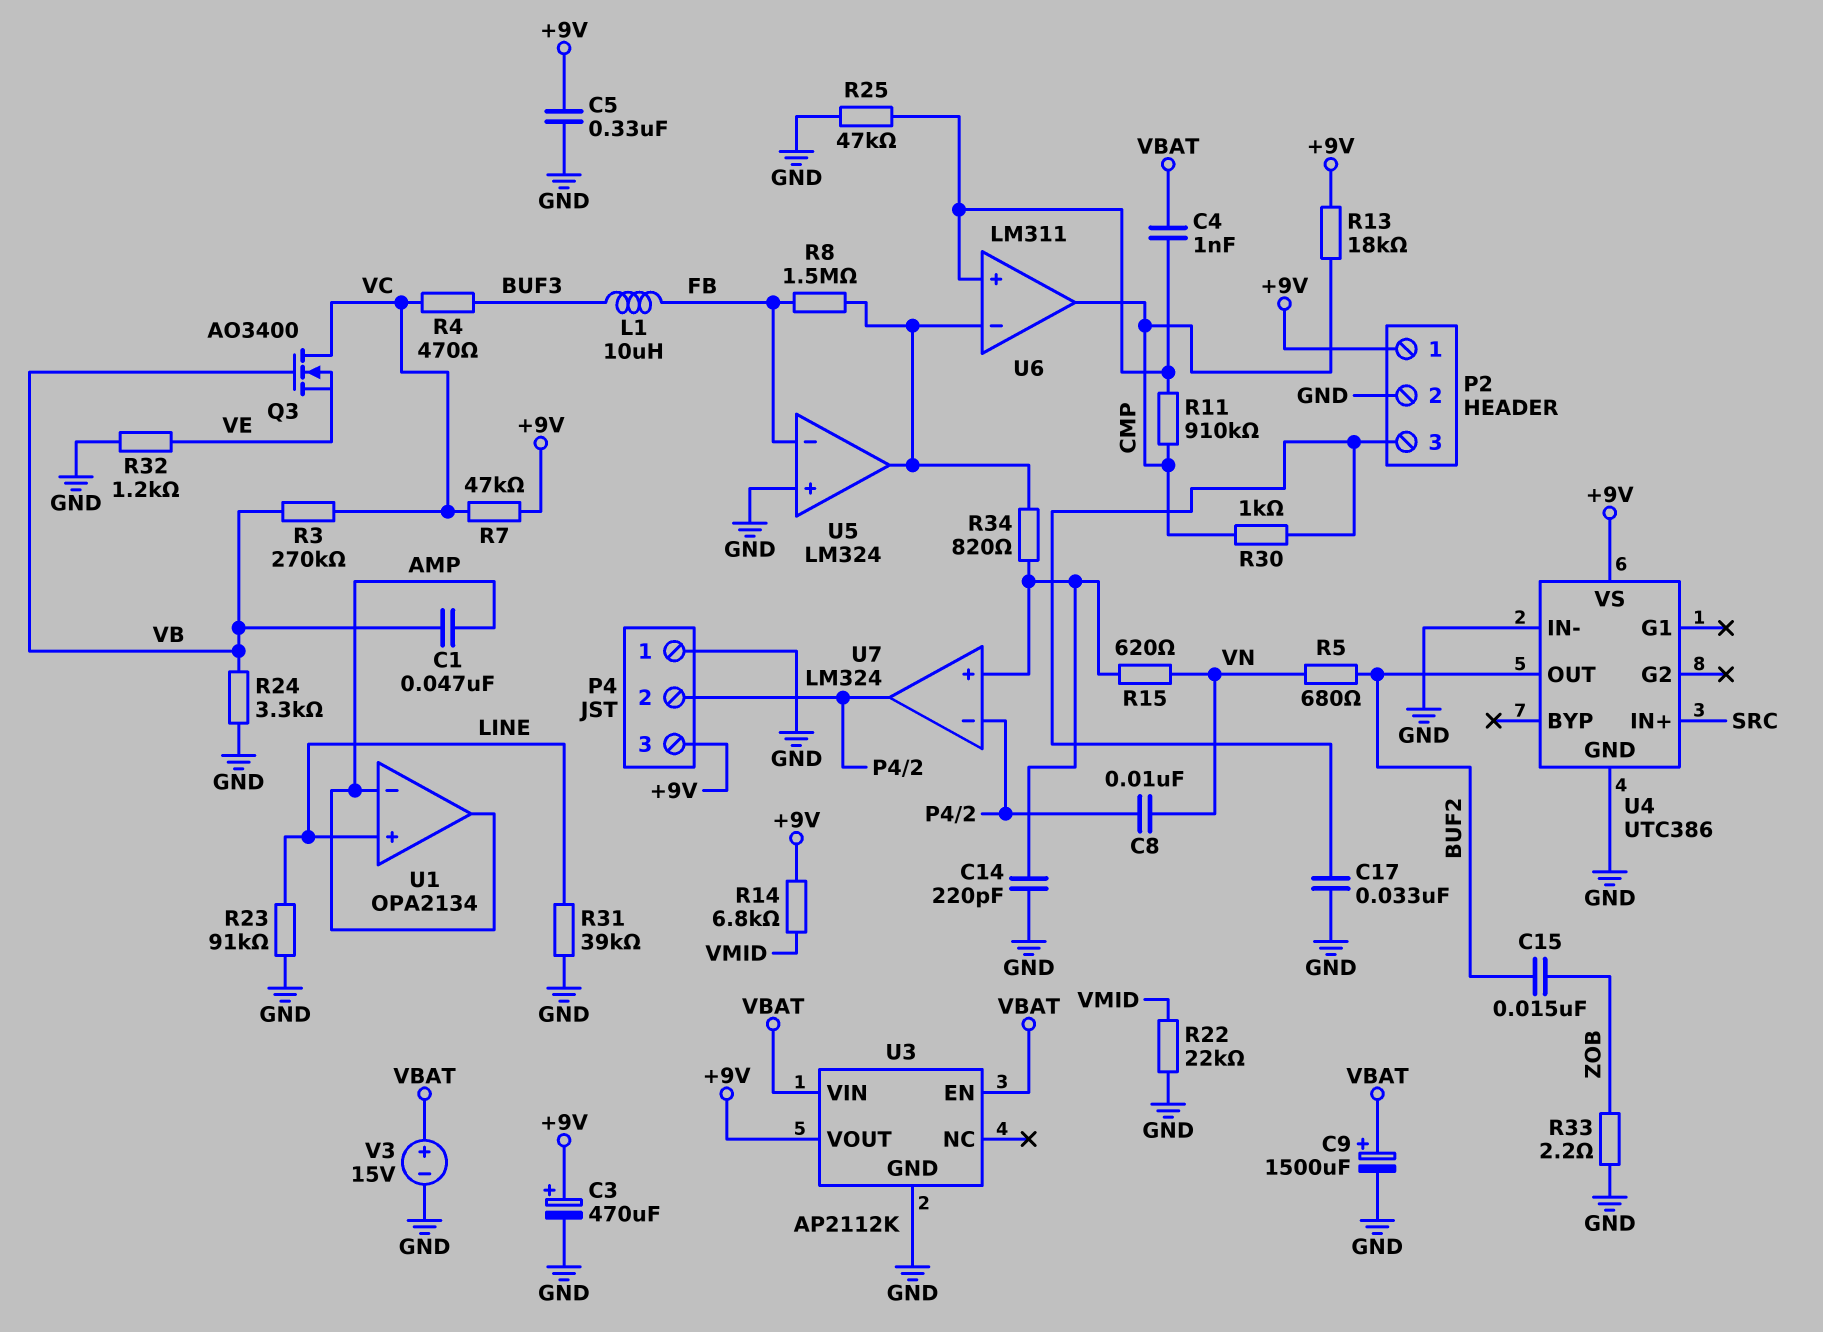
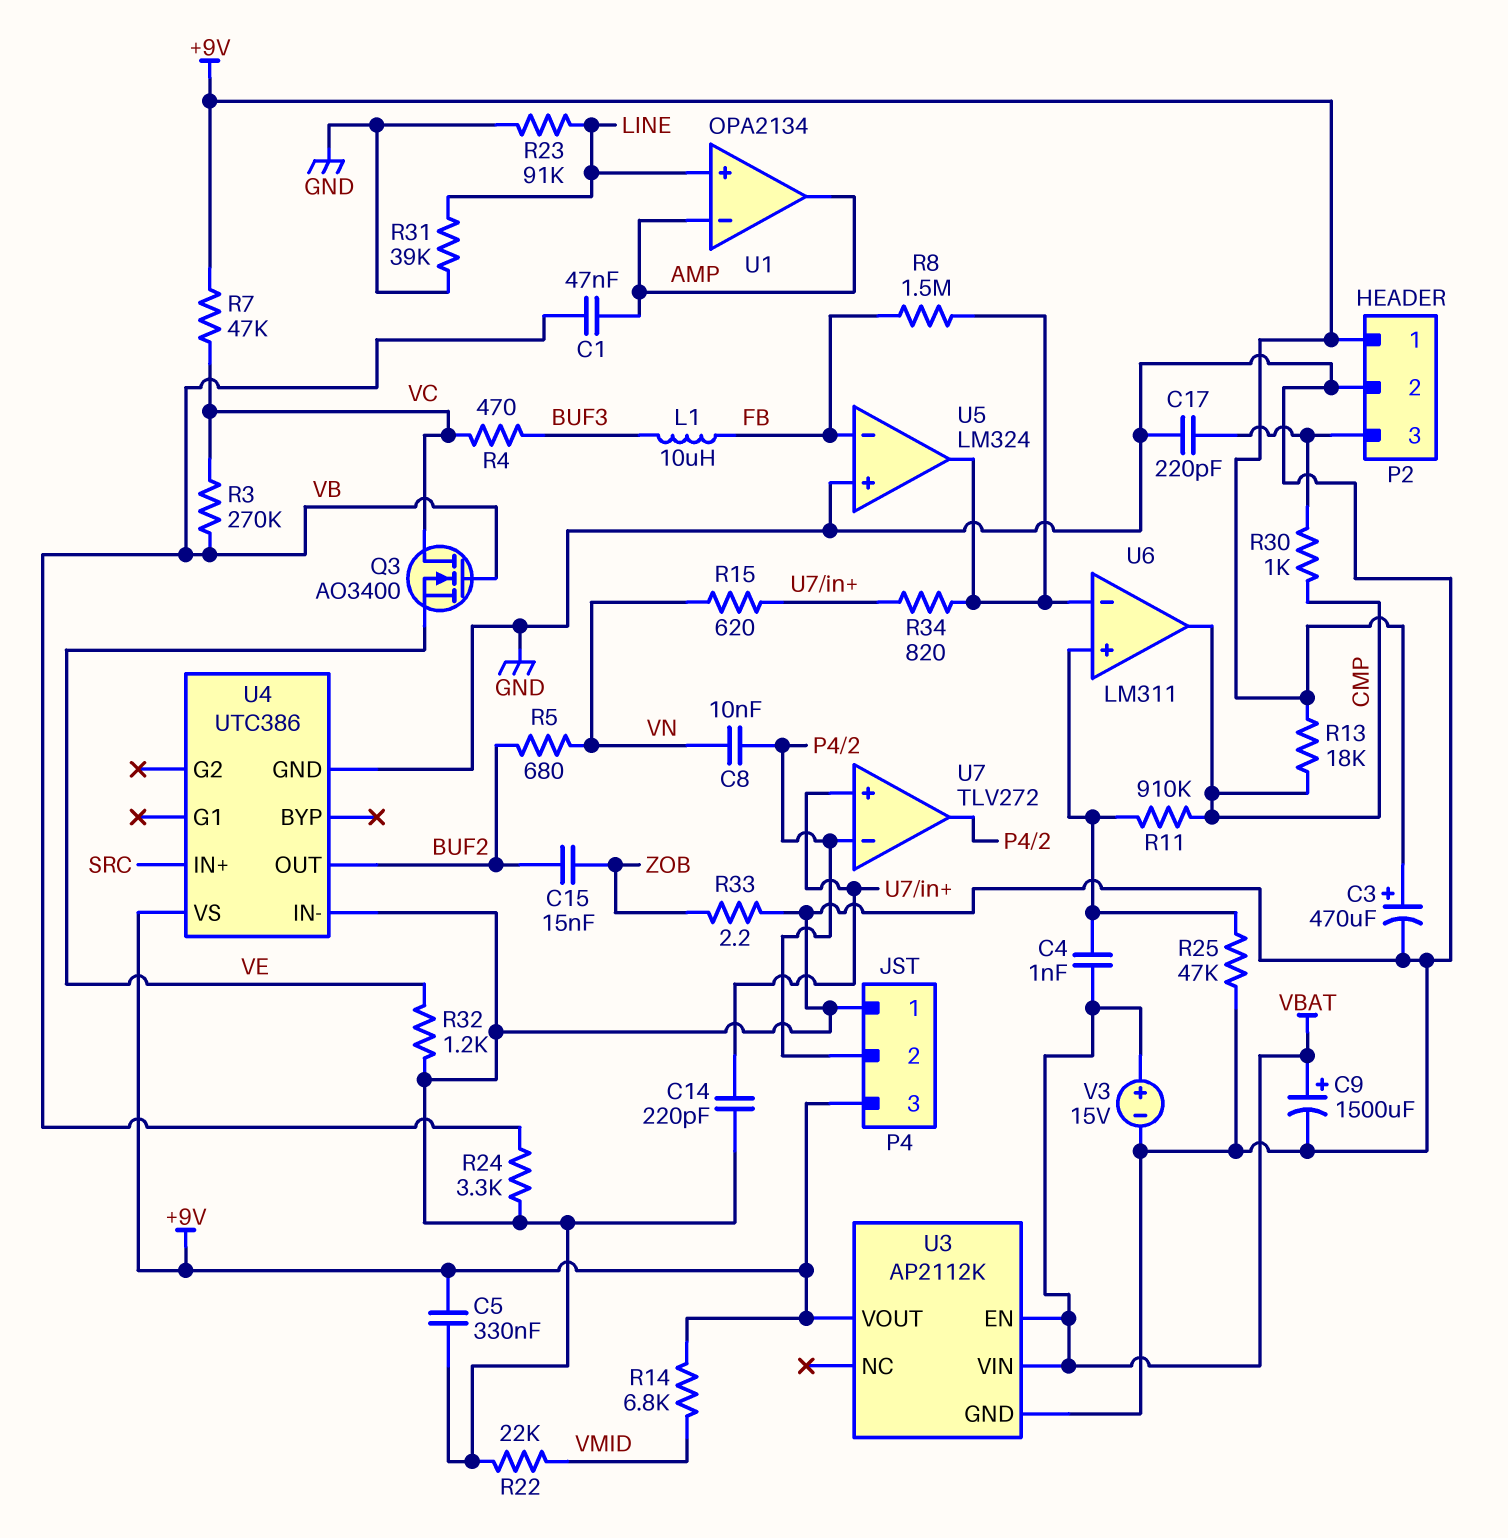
C17: 33nF (GND, P2/3) -> 220pF (GND, P2/3)
U7: LM324 -> TLV272

